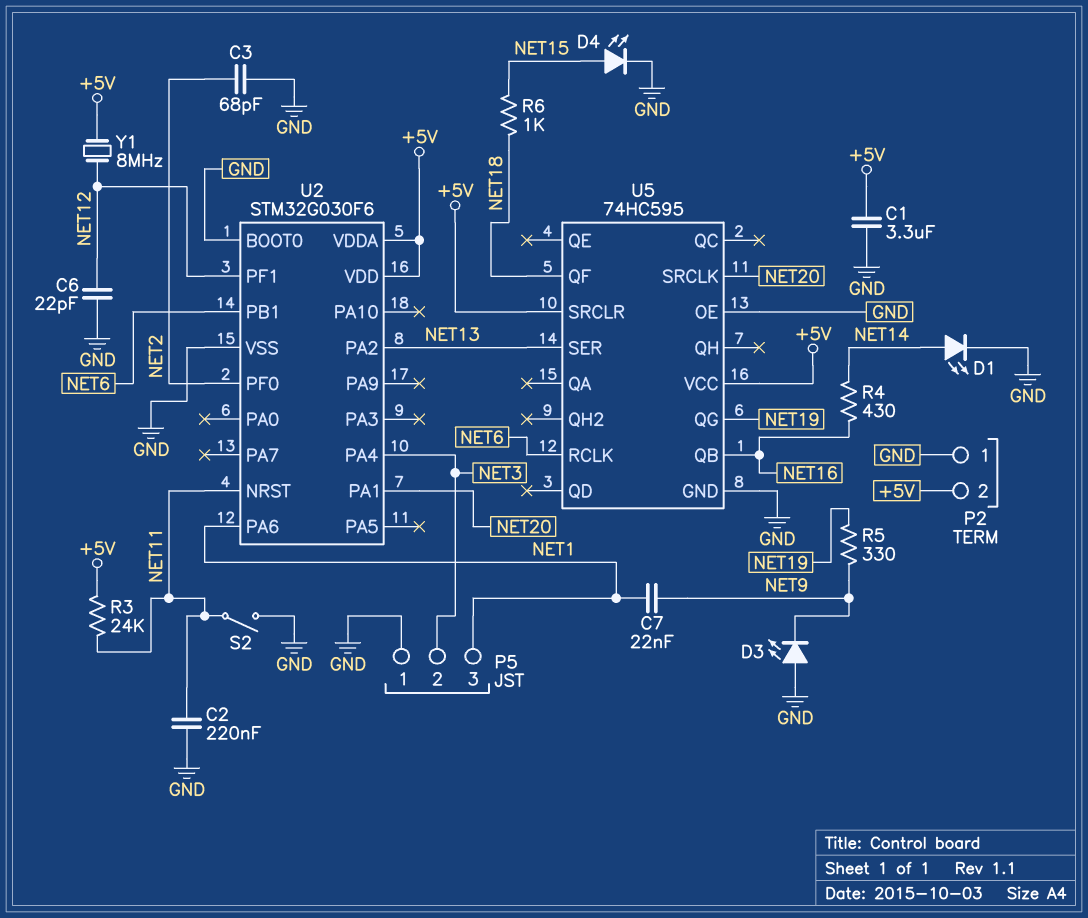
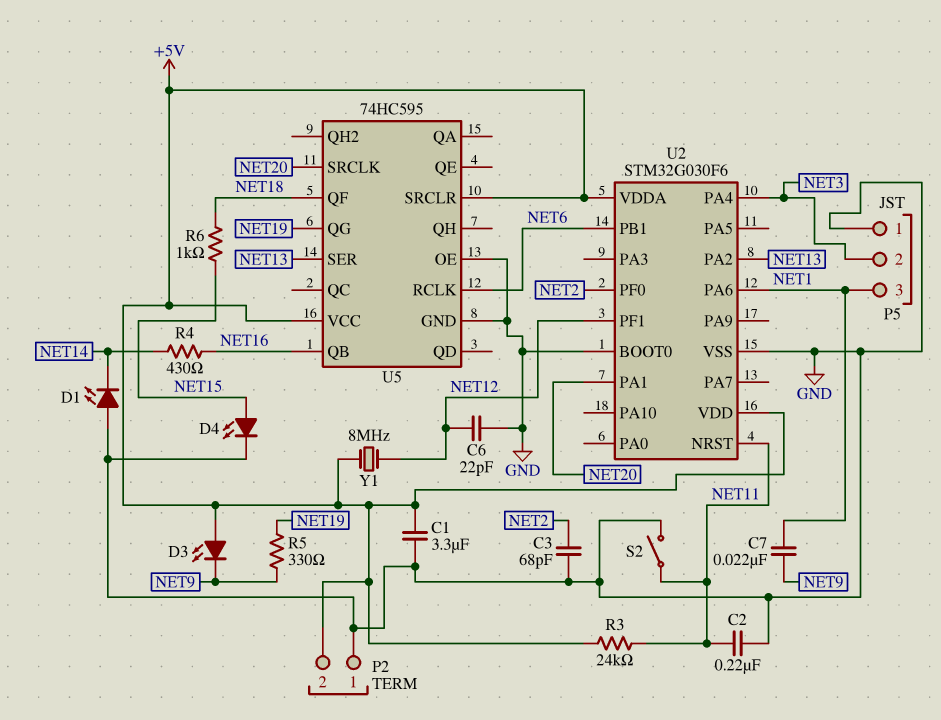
D1: LED (A NET14, K GND) -> LED (A GND, K NET14)
D3: LED (A GND, K NET9) -> LED (A +5V, K NET9)

